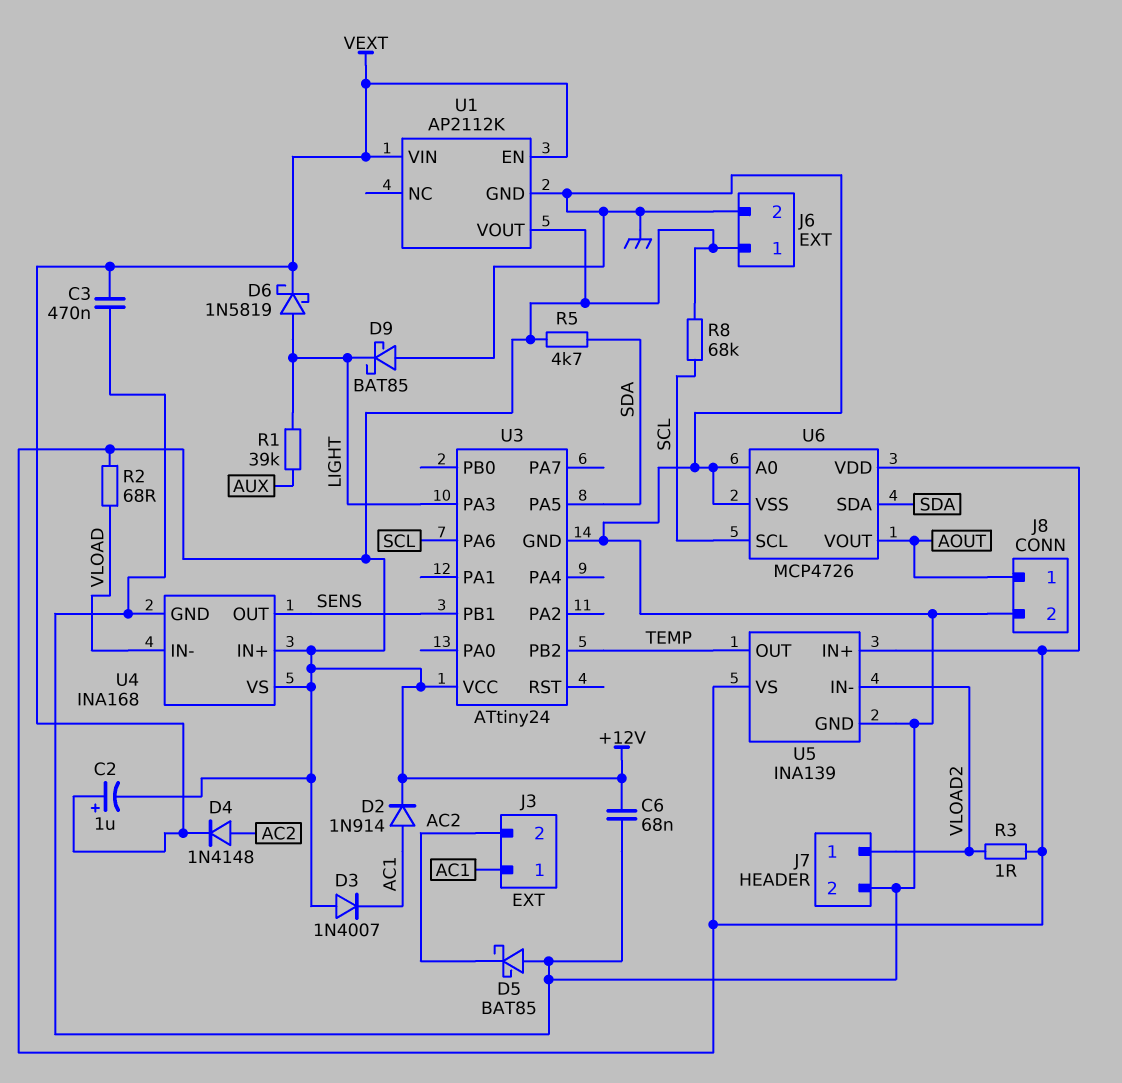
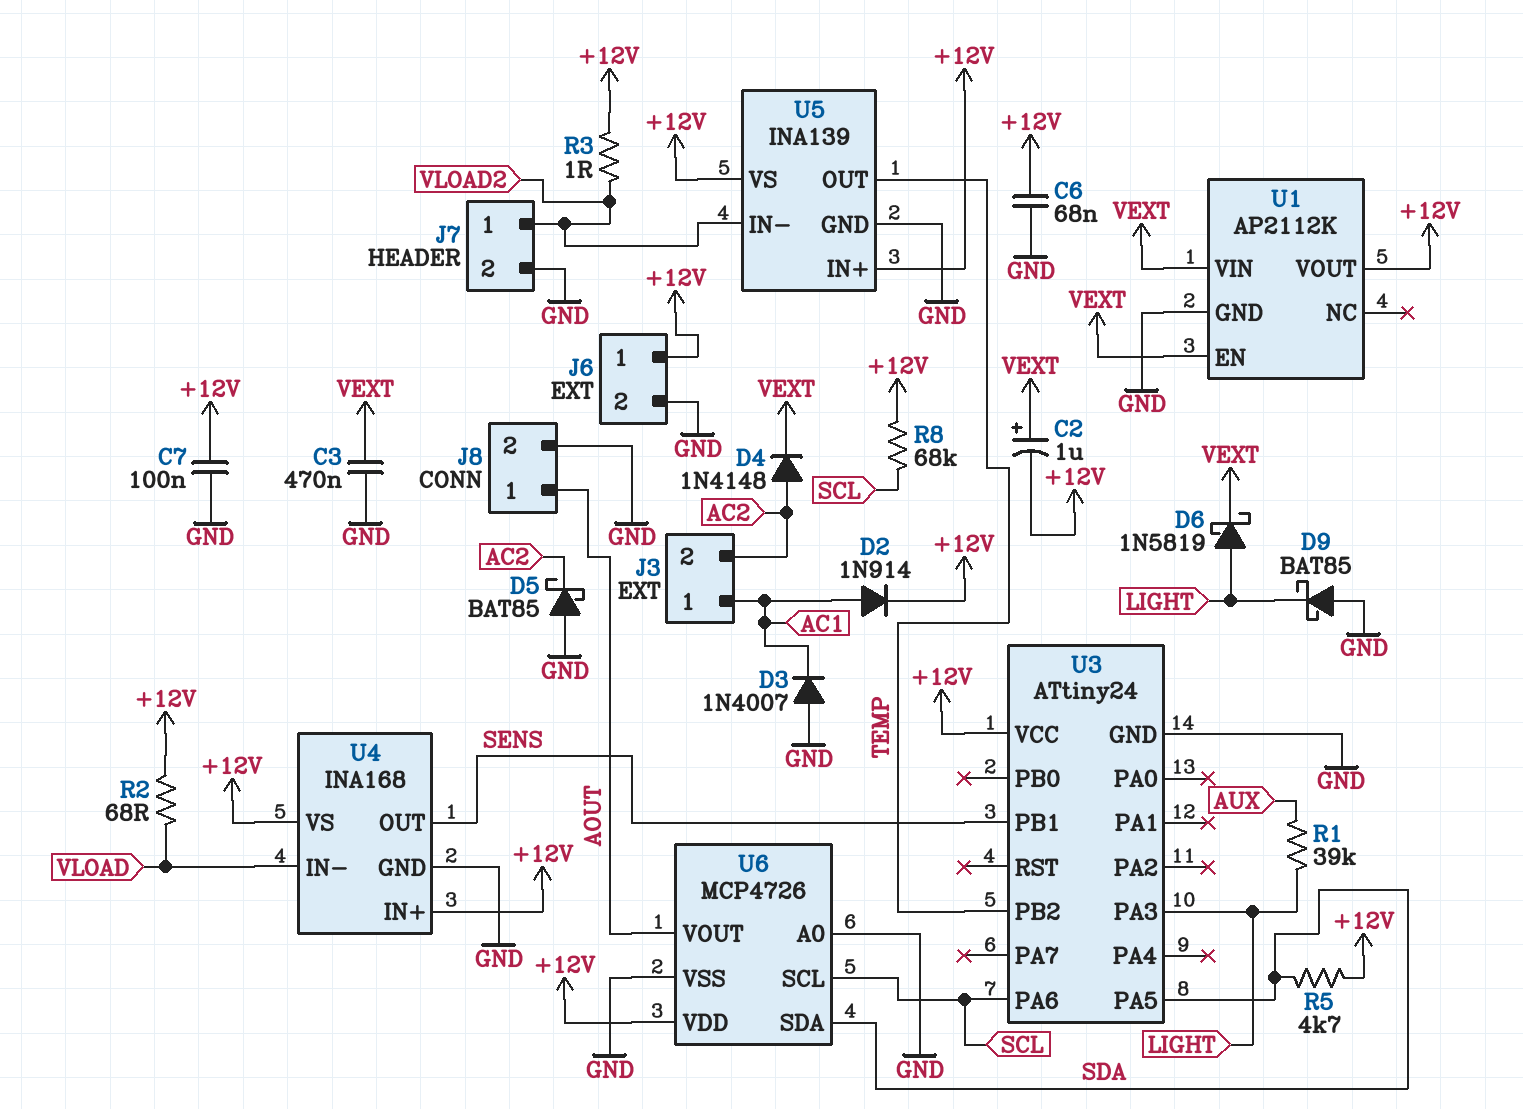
C7: none -> 100nF (+12V, GND)
D3: diode 1N4007 (A +12V, K AC1) -> diode 1N4007 (A GND, K AC1)

